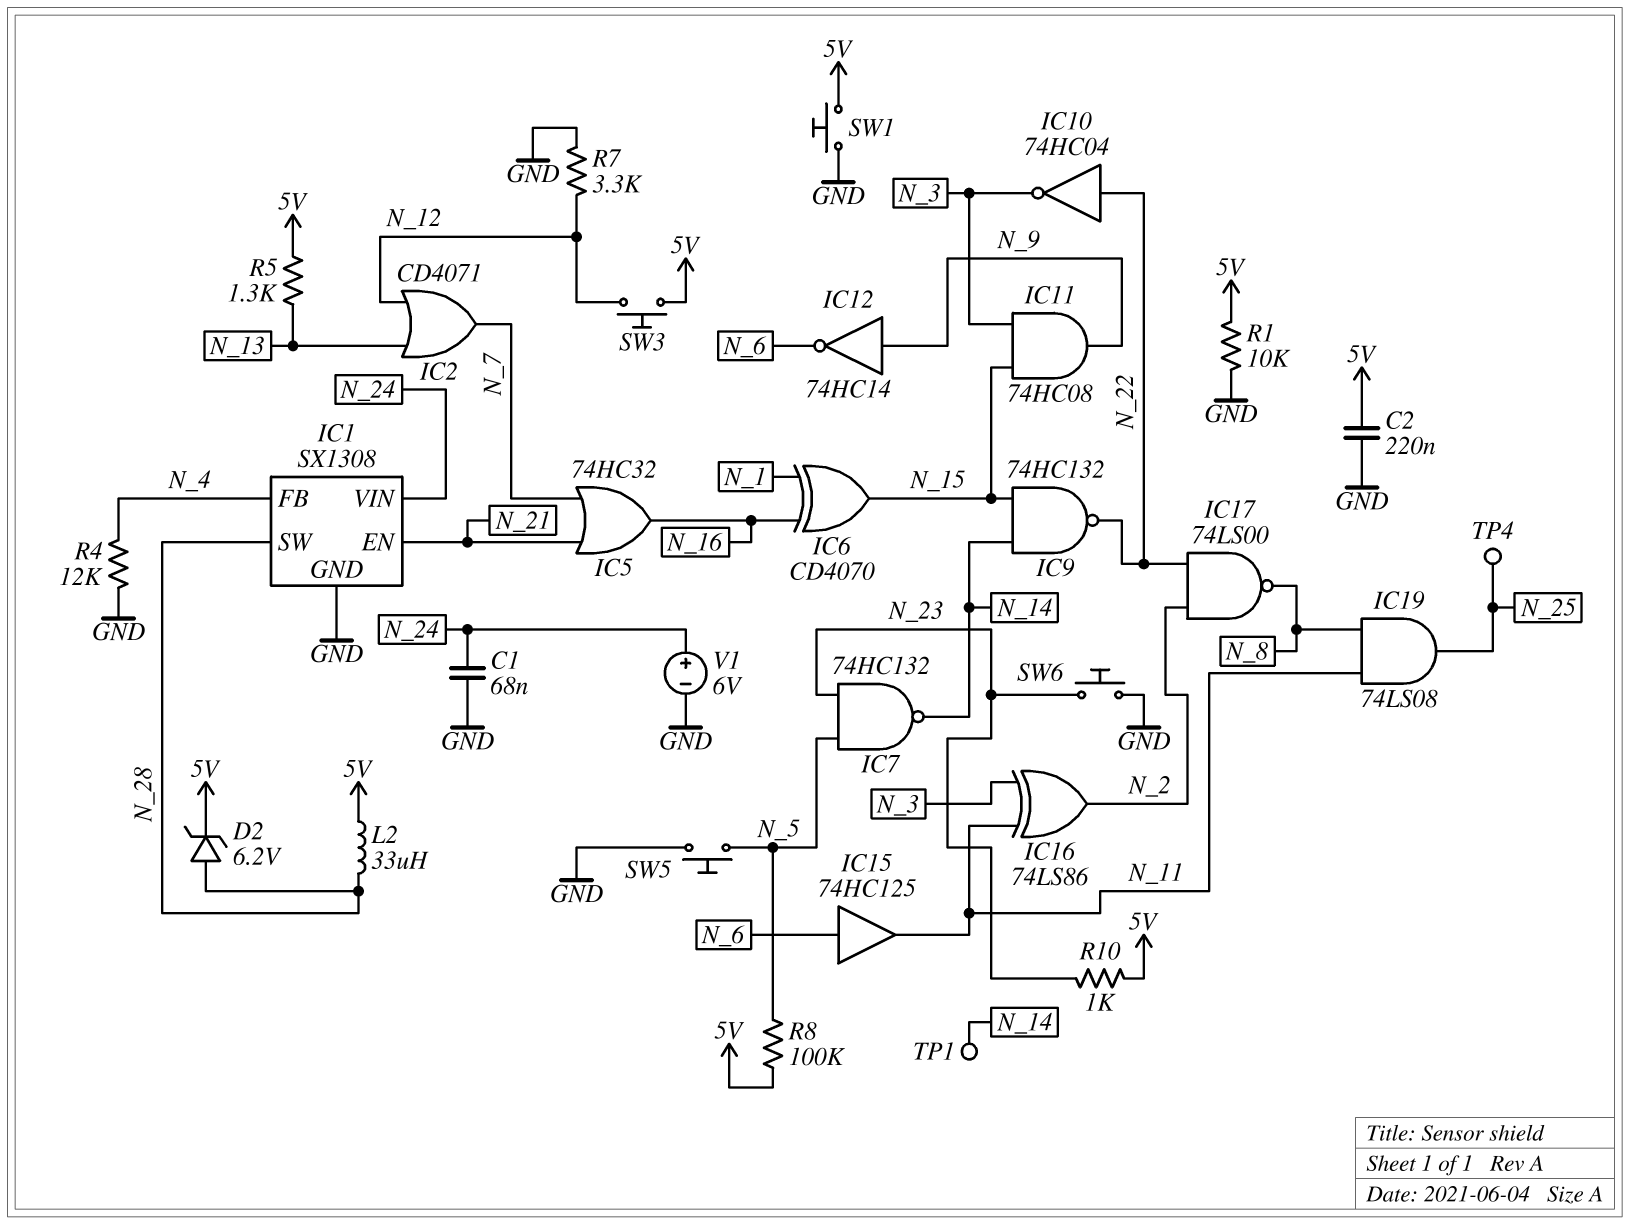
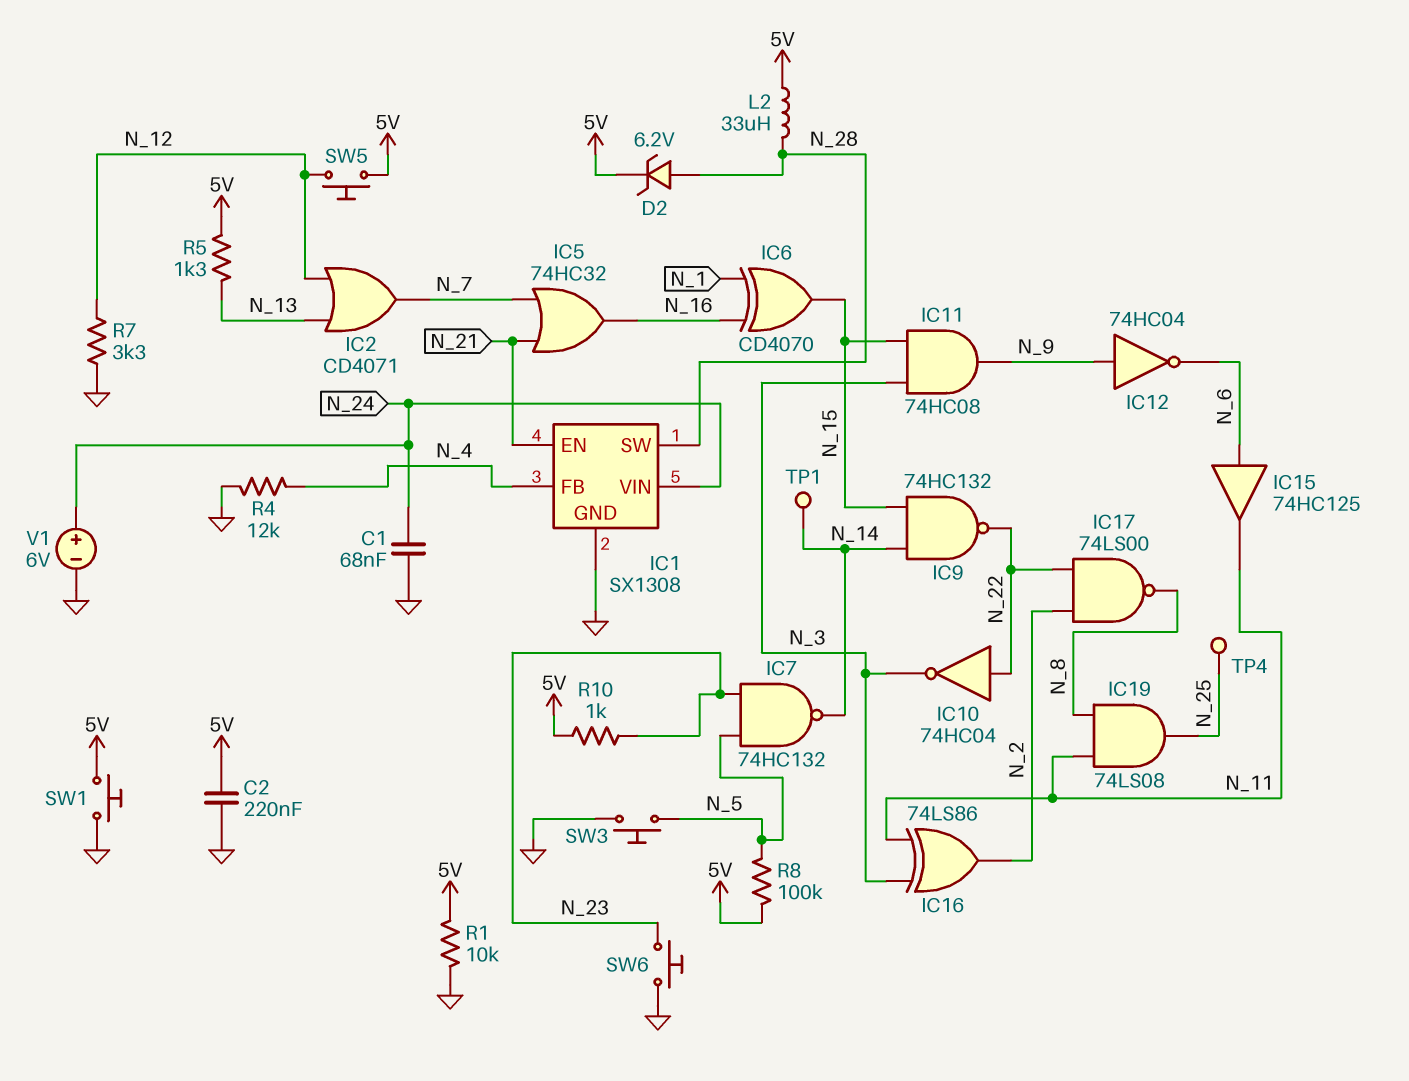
IC12: NOT 74HC14 (in N_9, out N_6) -> NOT 74HC04 (in N_9, out N_6)
SW3: button (5V, N_12) -> button (GND, N_5)
SW5: button (GND, N_5) -> button (5V, N_12)

